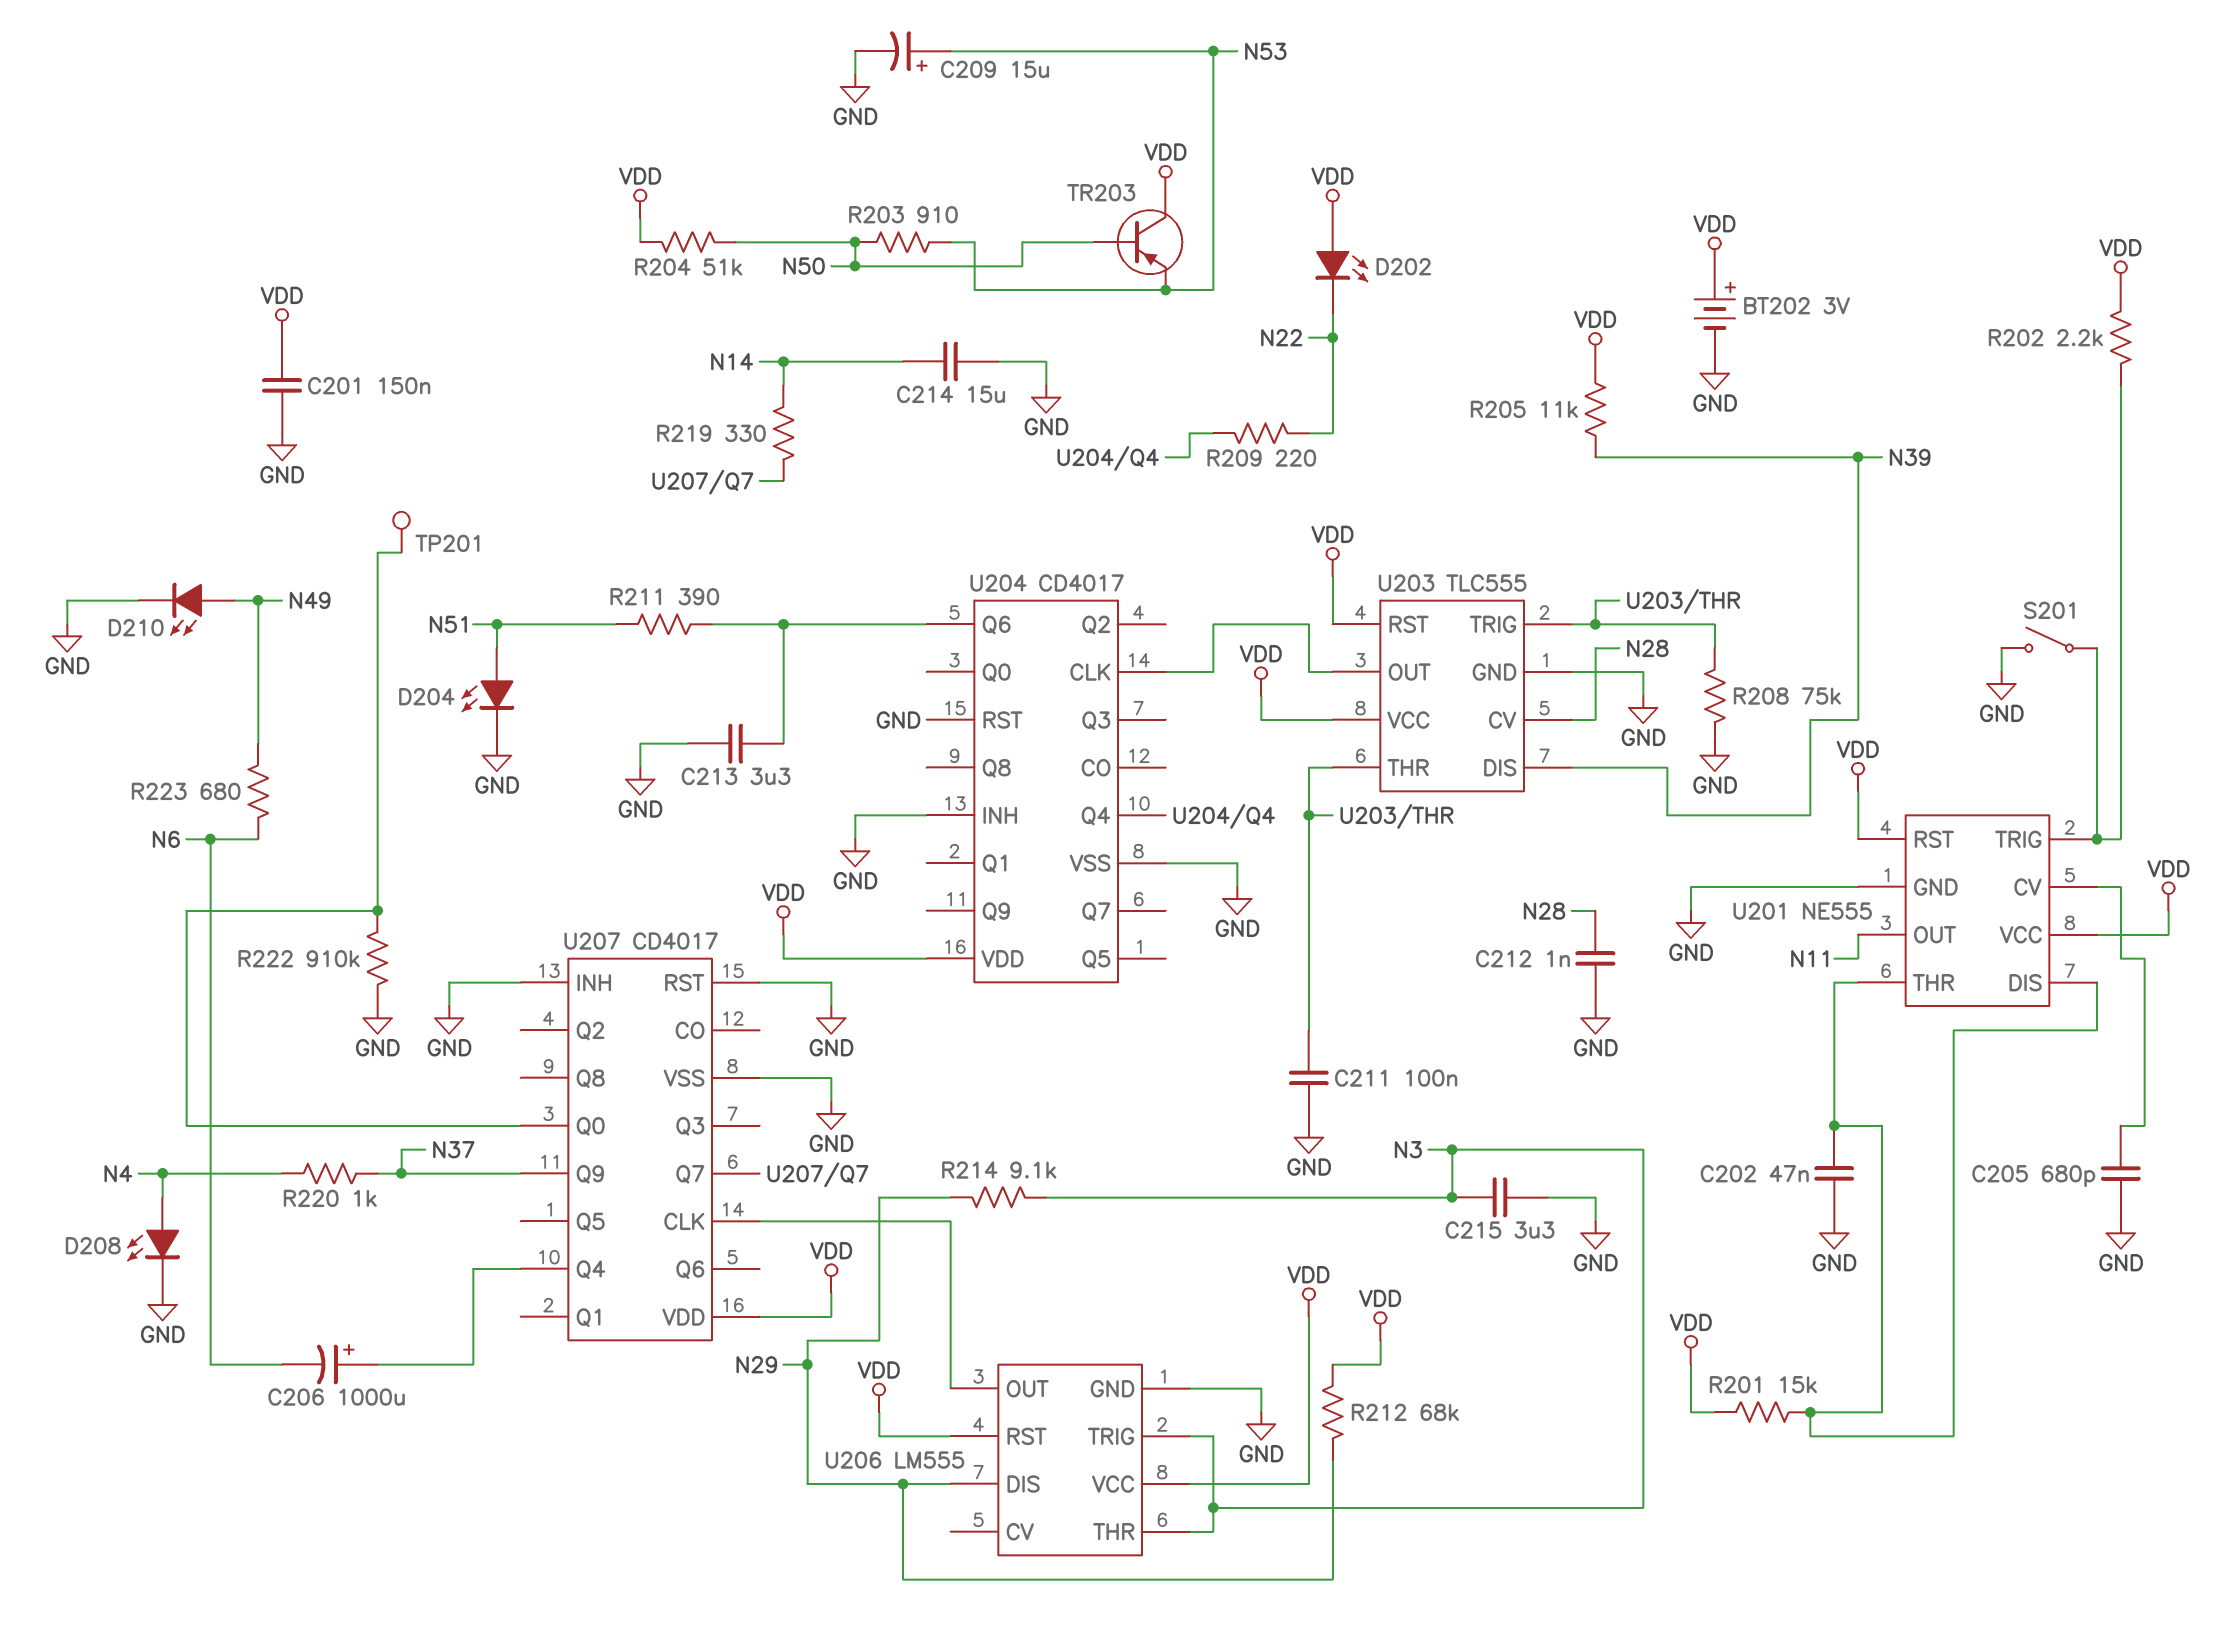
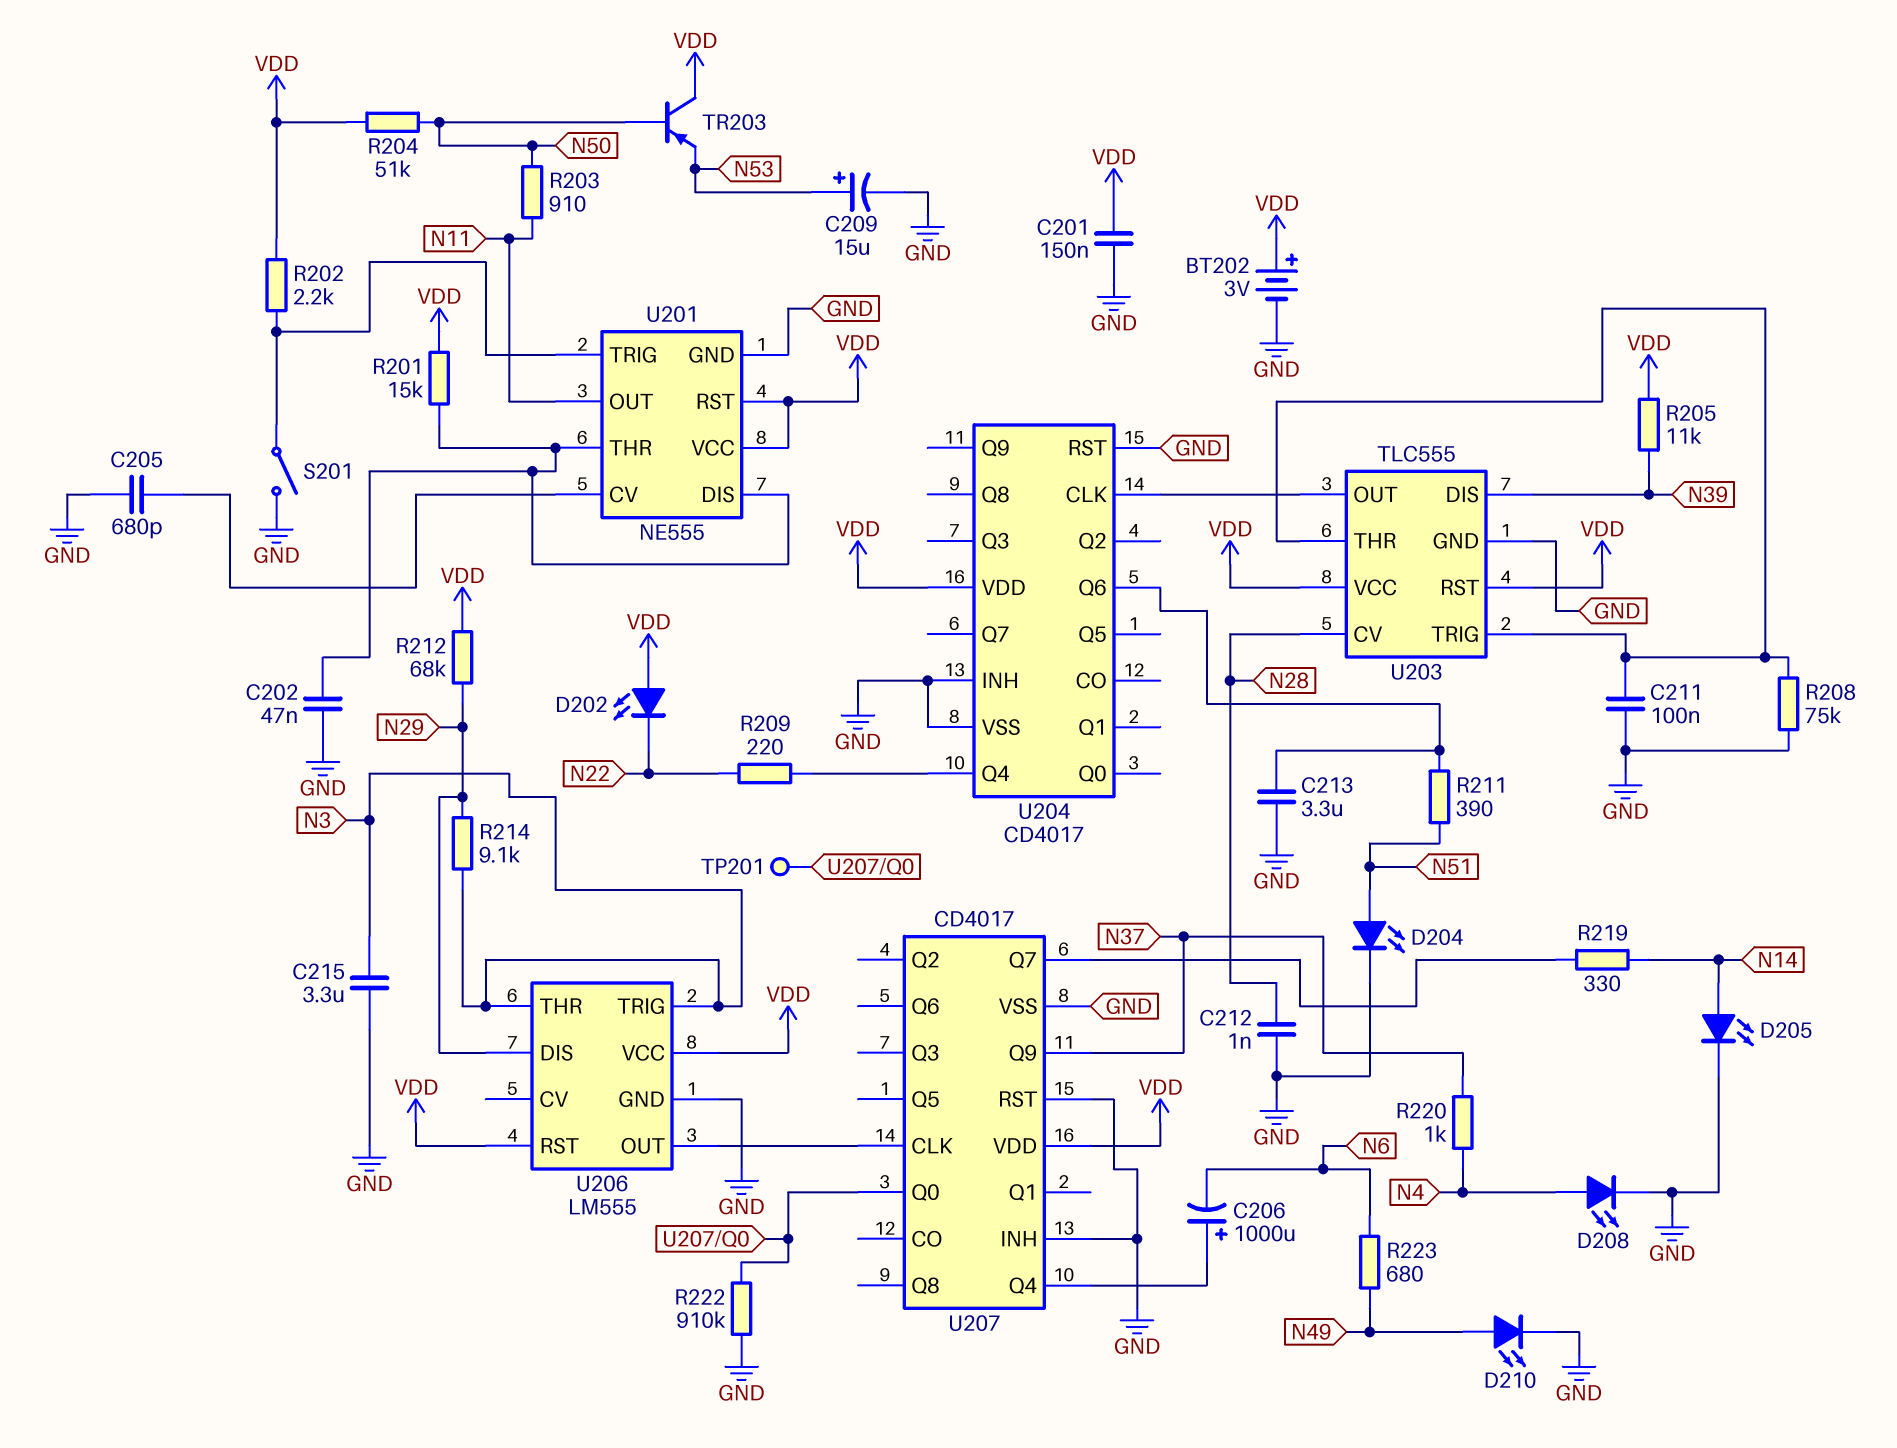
C214: 15uF (GND, N14) -> none
D205: none -> LED (A N14, K GND)
R203: 910 (N50, N53) -> 910 (N11, N50)

